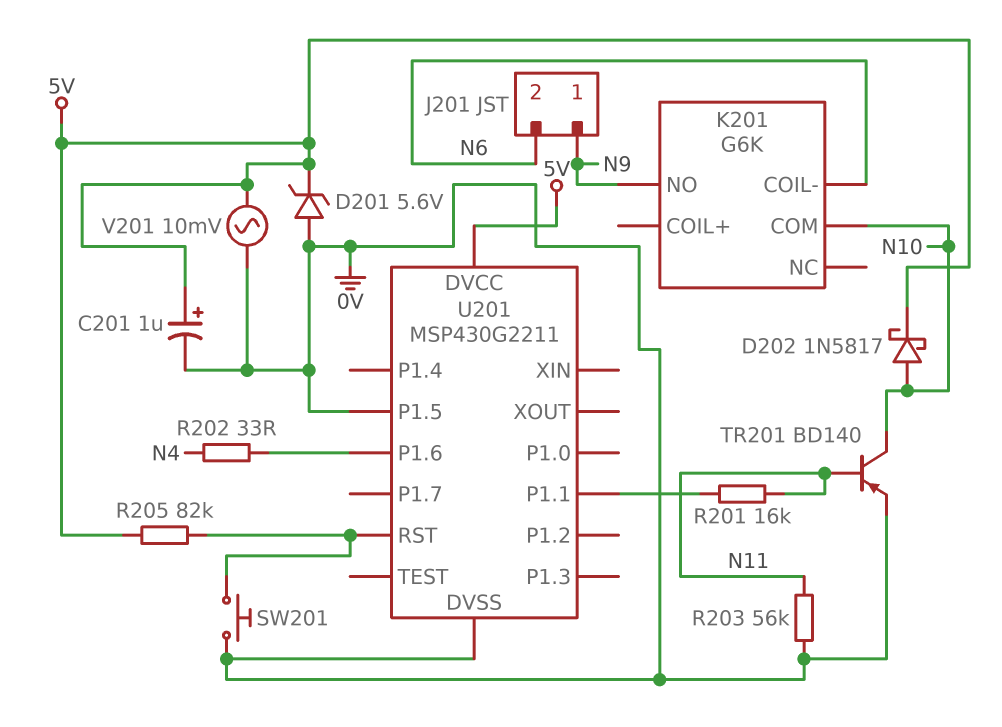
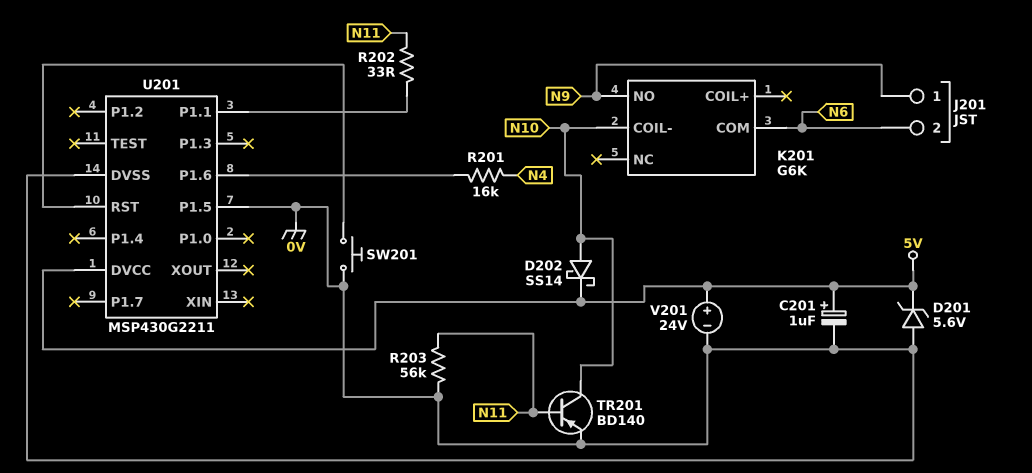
D202: schottky 1N5817 (A N10, K 5V) -> schottky SS14 (A N10, K 5V)
K201 pin COIL-: N6 -> N10
K201 pin COM: N10 -> N6
R201: 16k (N11, U201/P1.1) -> 16k (N4, U201/P1.6)
R202: 33 (N4, U201/P1.6) -> 33 (N11, U201/P1.1)
R205: 82k (5V, U201/RST) -> none
V201: AC 10mV (0V, 5V) -> 24V (plus 5V, minus 0V)

